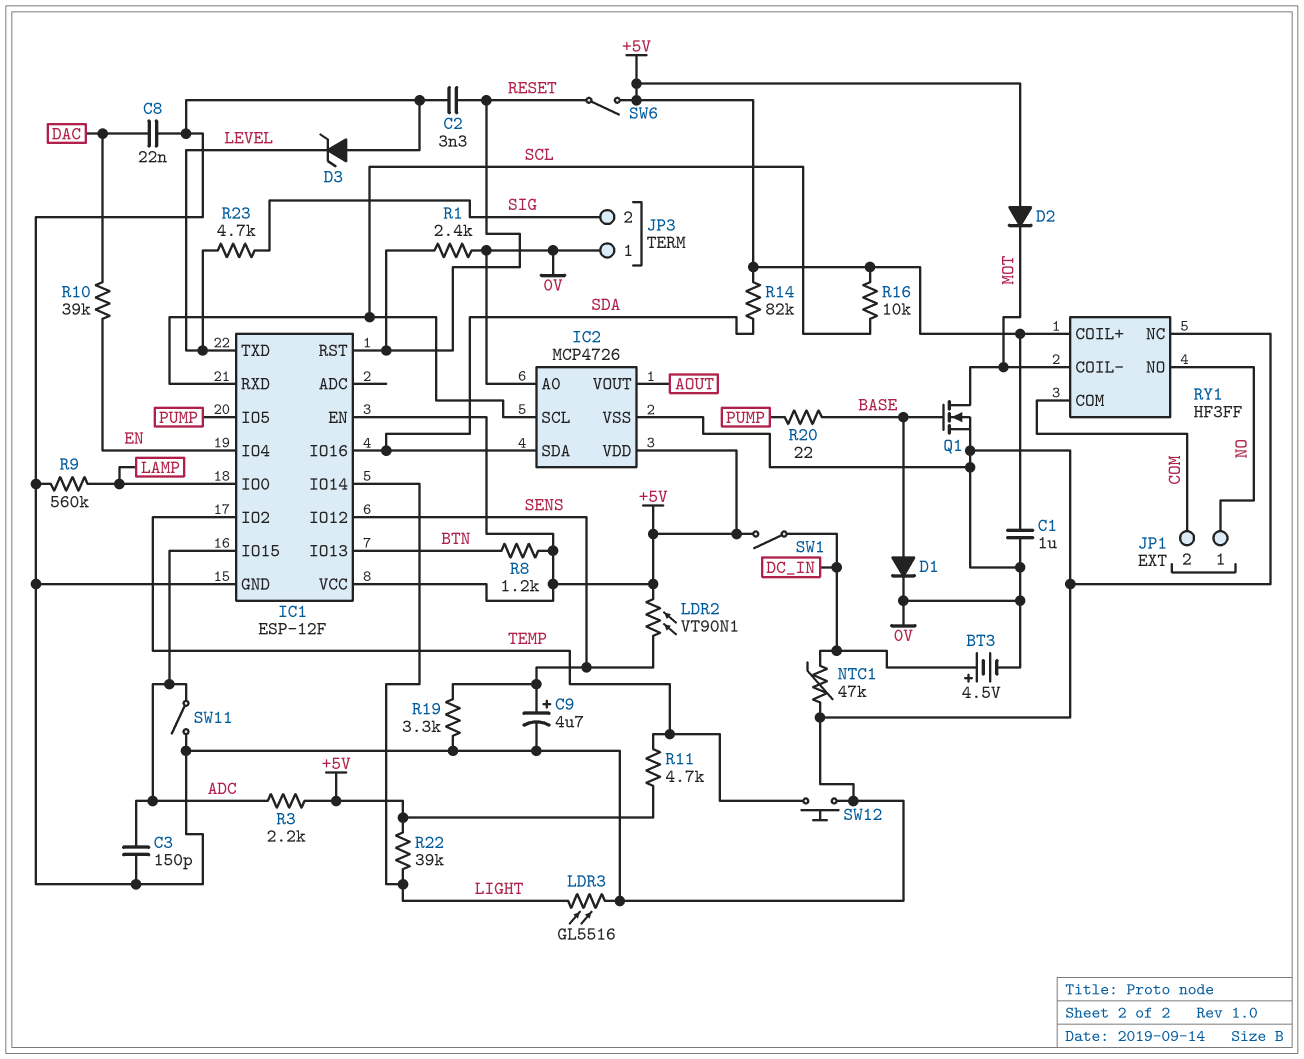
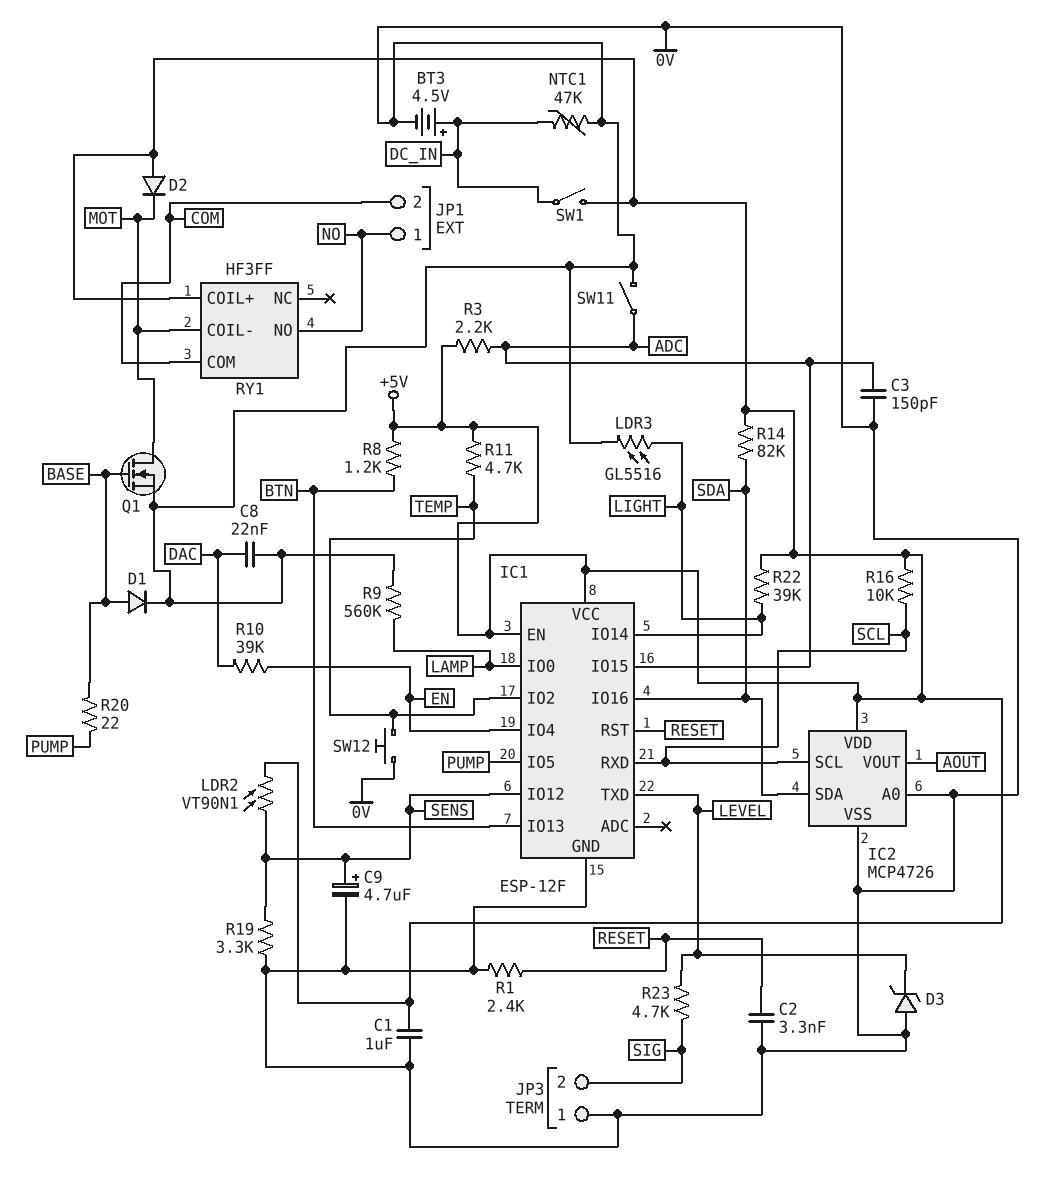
RY1 pin NC: 0V -> none
SW6: switch (+5V, RESET) -> none

